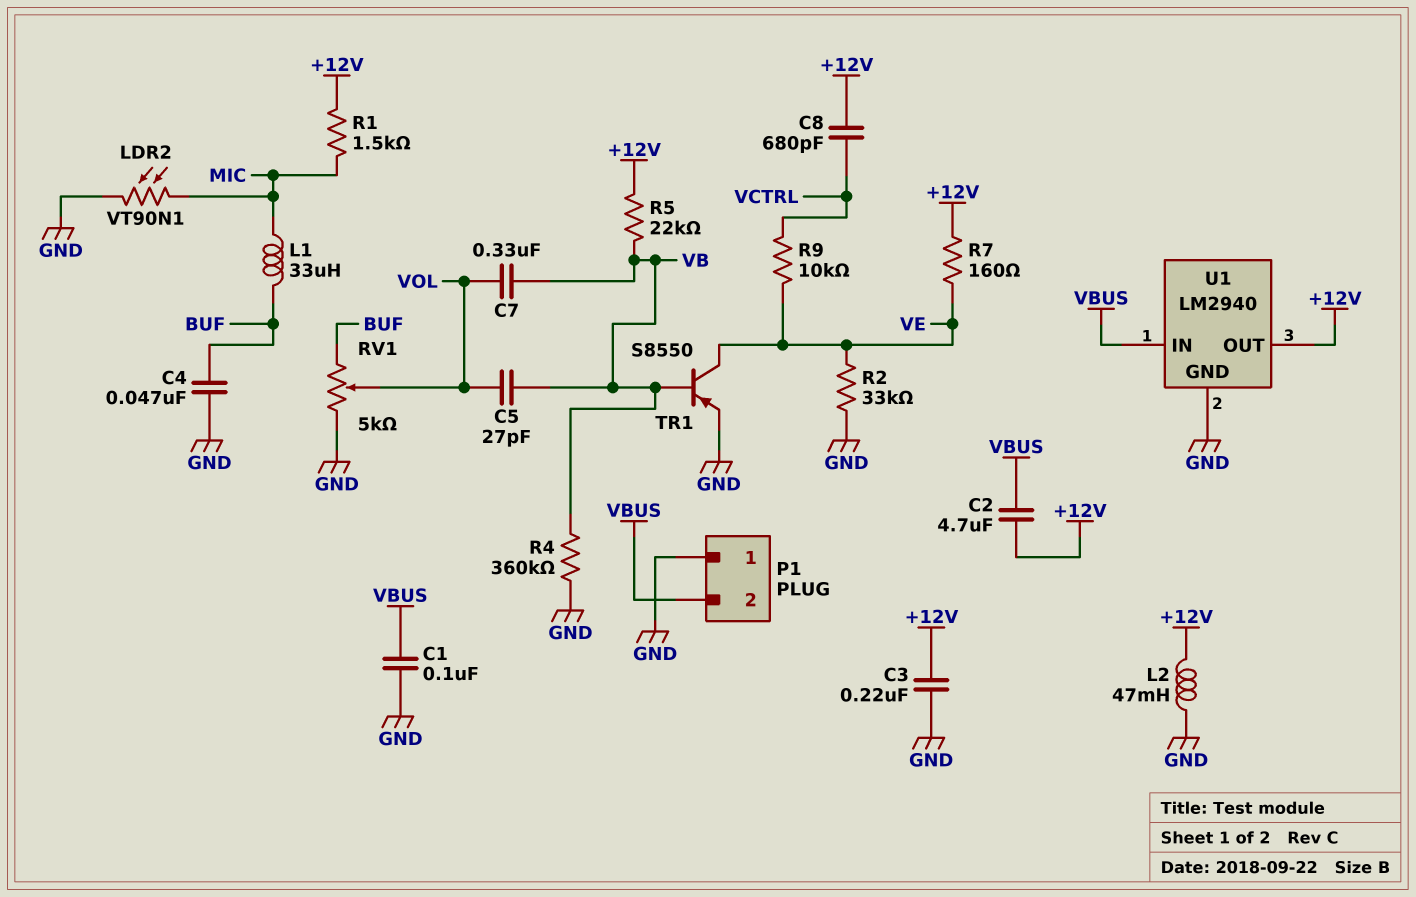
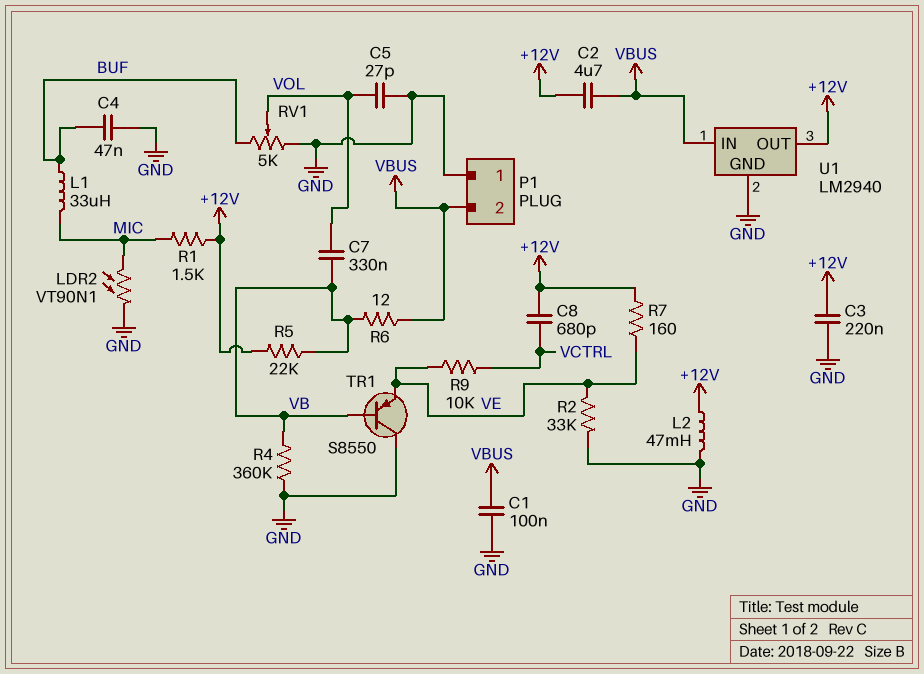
C5: 27pF (VB, VOL) -> 27pF (GND, VOL)
R6: none -> 12 (VB, VBUS)
TR1: PNP S8550 (B VB, C VE, E GND) -> PNP S8550 (B VB, C GND, E VE)

